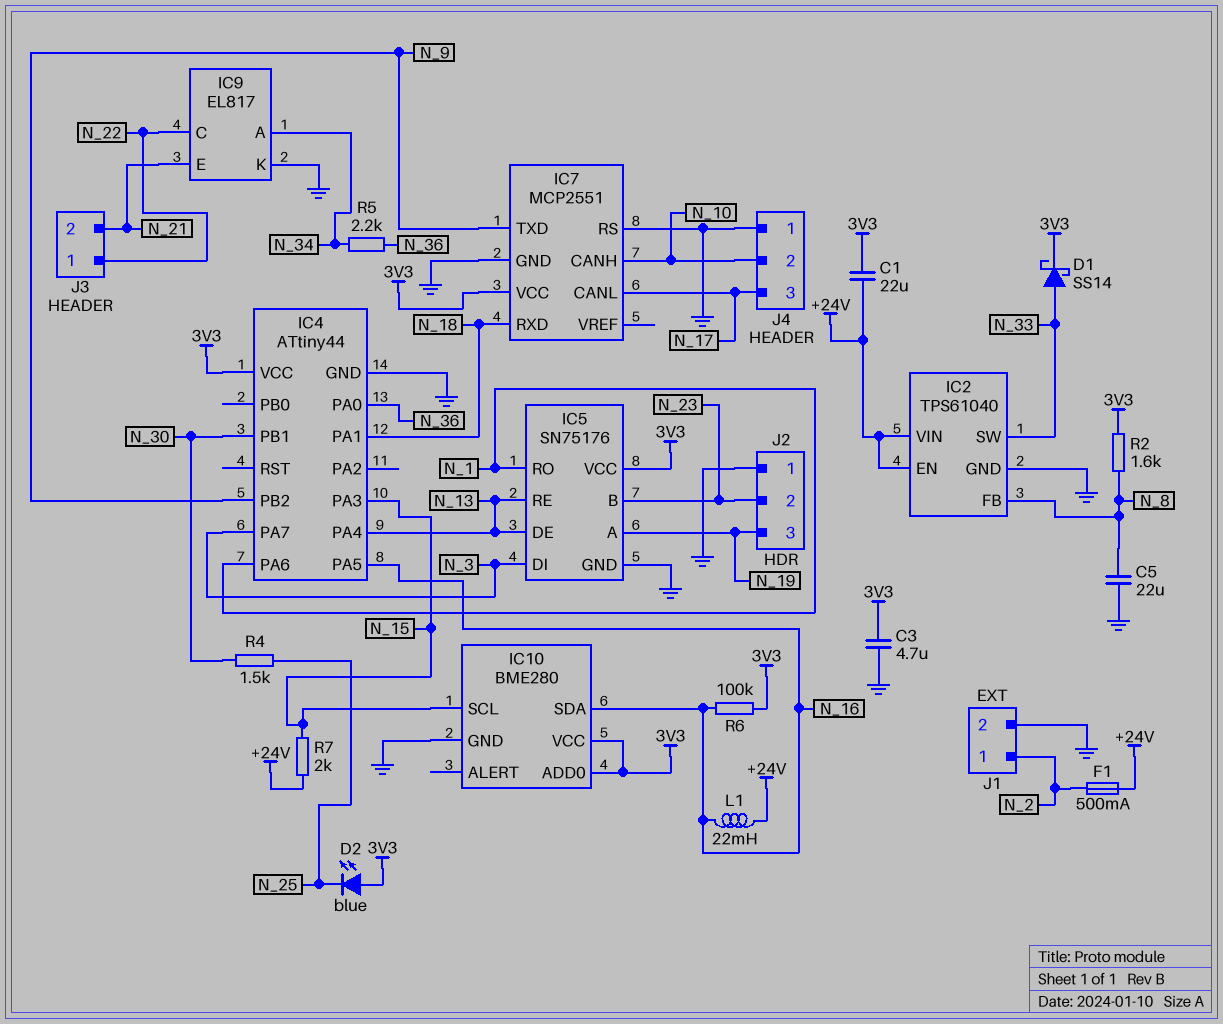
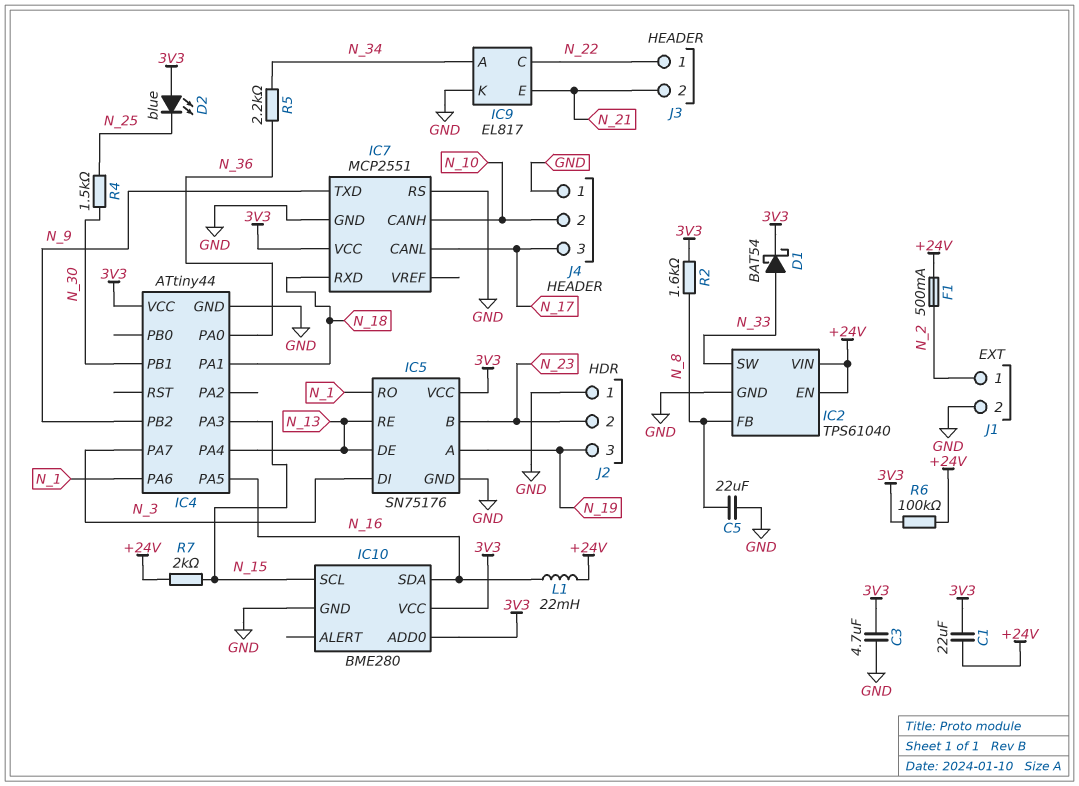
D1: schottky SS14 (A N_33, K 3V3) -> schottky BAT54 (A N_33, K 3V3)
R6: 100k (3V3, N_16) -> 100k (+24V, 3V3)

